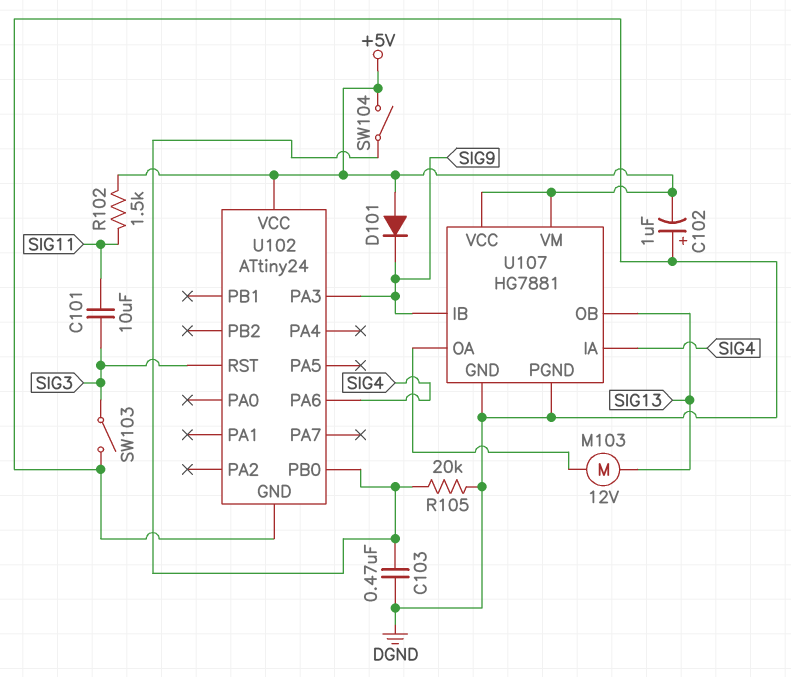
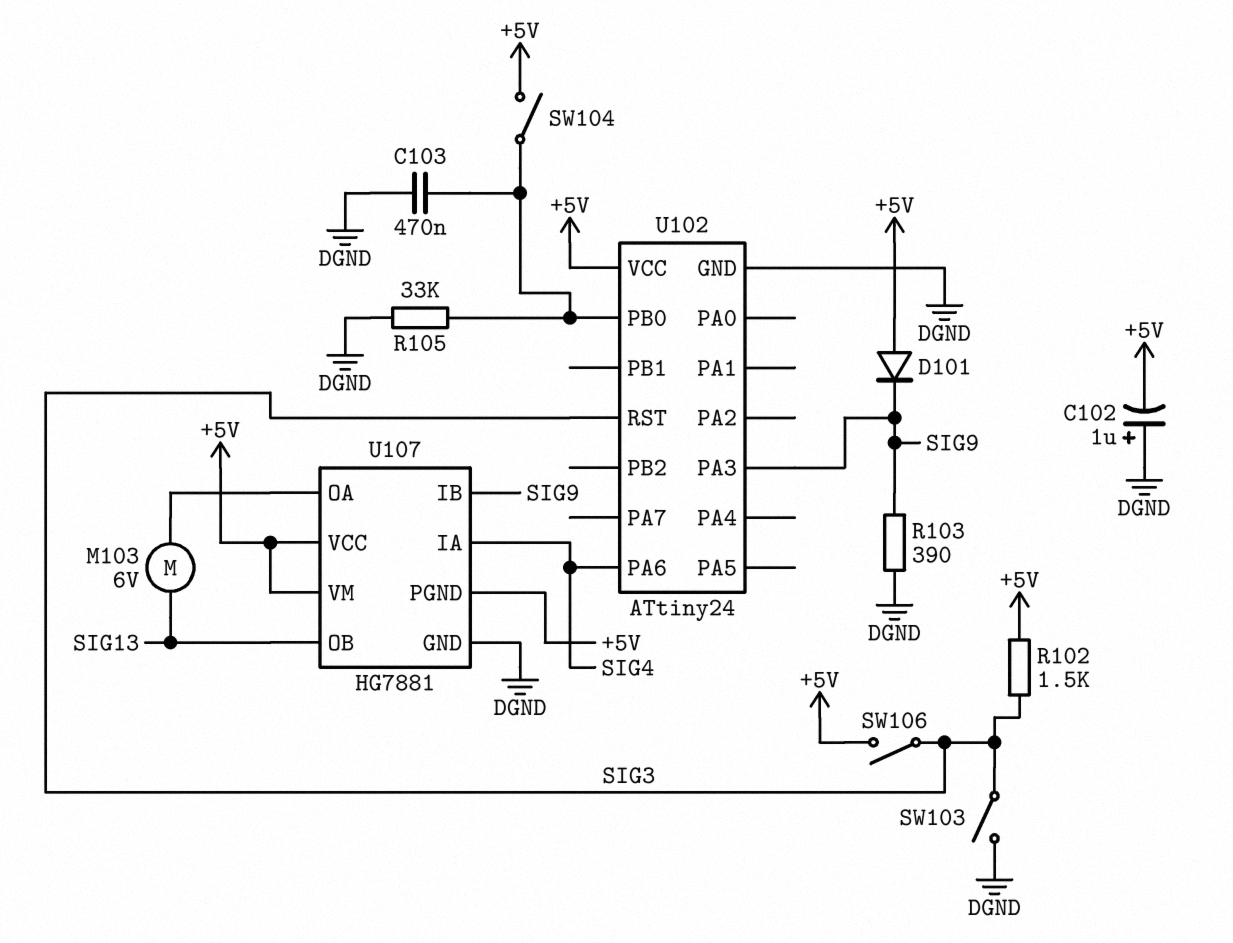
C101: 10uF (SIG3, SIG11) -> none
M103: motor 12V (SIG13, U107/OA) -> motor 6V (SIG13, U107/OA)
R102: 1.5k (+5V, SIG11) -> 1.5k (+5V, SIG3)
R103: none -> 390 (DGND, SIG9)
R105: 20k (DGND, U102/PB0) -> 33k (DGND, U102/PB0)
SW106: none -> switch (+5V, SIG3)
U107 pin PGND: DGND -> +5V

